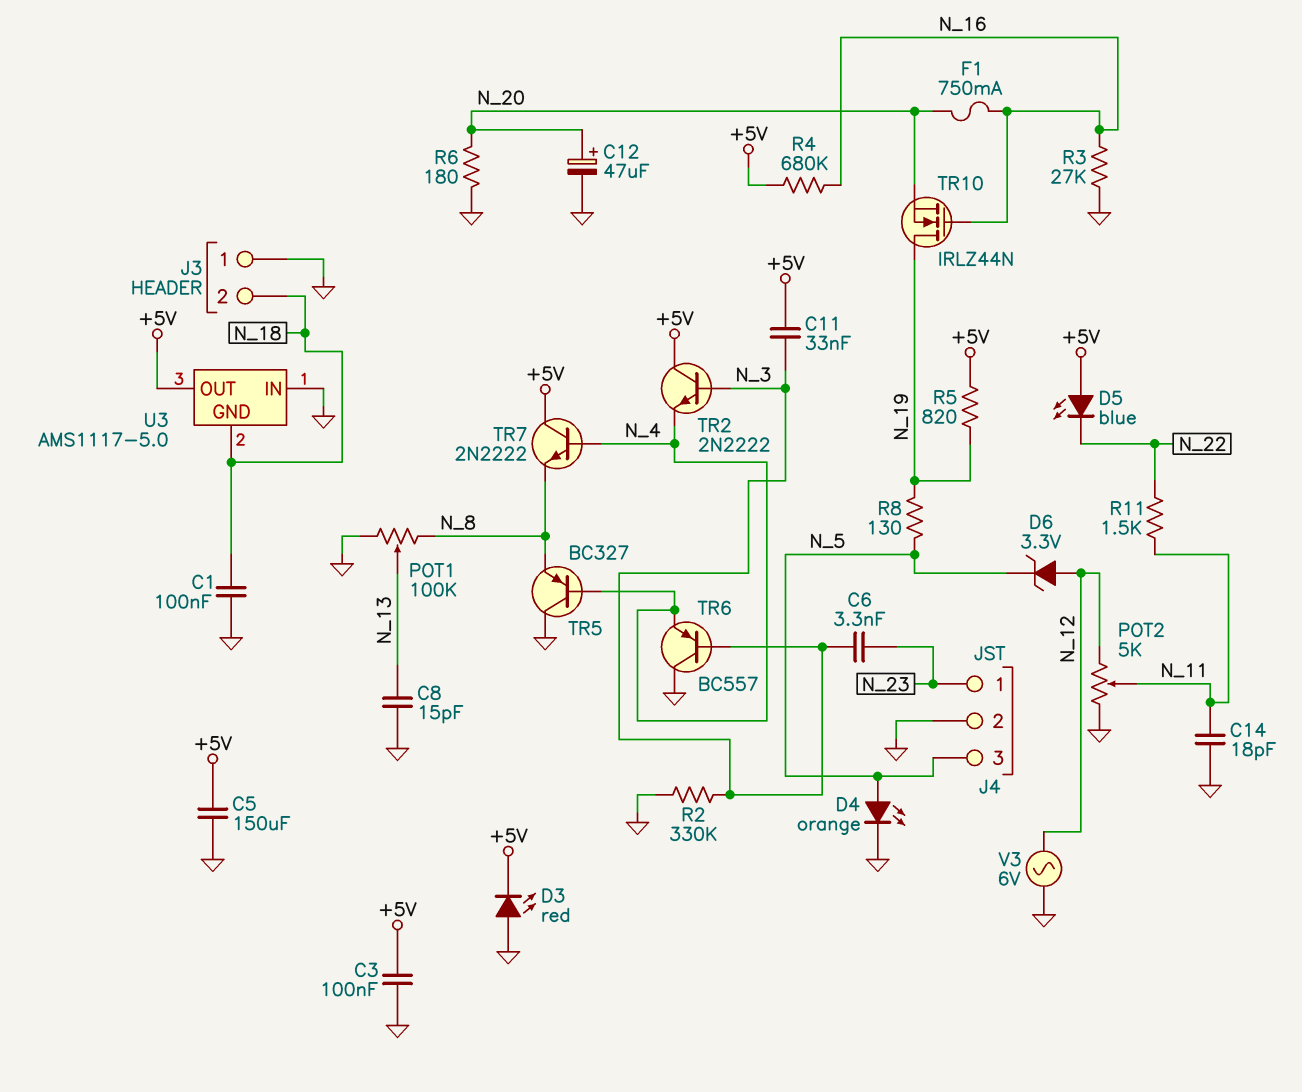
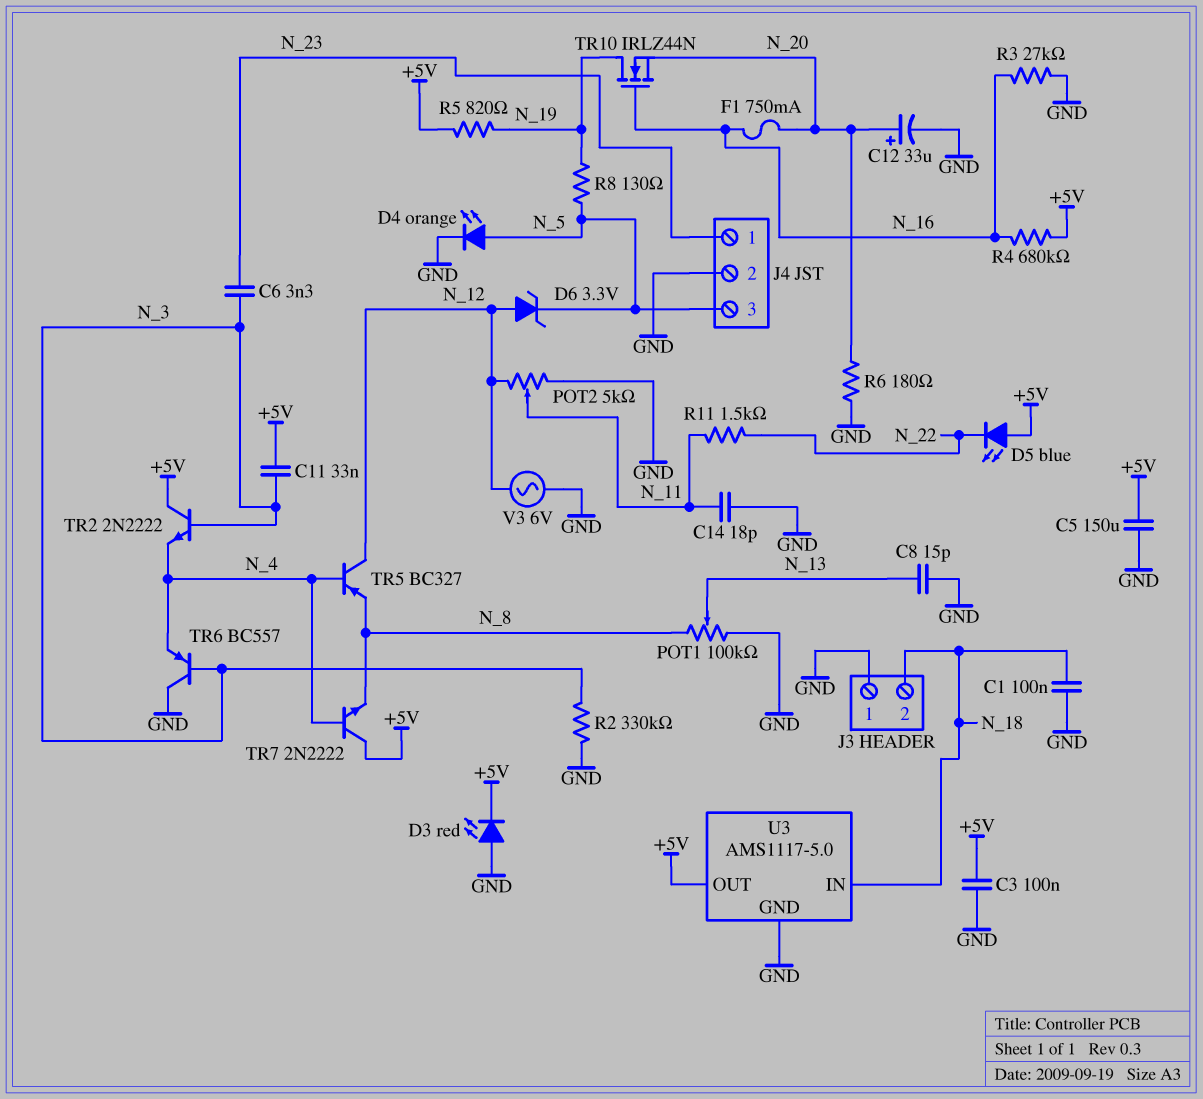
C12: 47uF (plus N_20, minus GND) -> 33uF (plus N_20, minus GND)
TR5: PNP BC327 (B N_4, C GND, E N_8) -> PNP BC327 (B N_4, C N_12, E N_8)
U3 pin GND: N_18 -> GND
U3 pin IN: GND -> N_18

